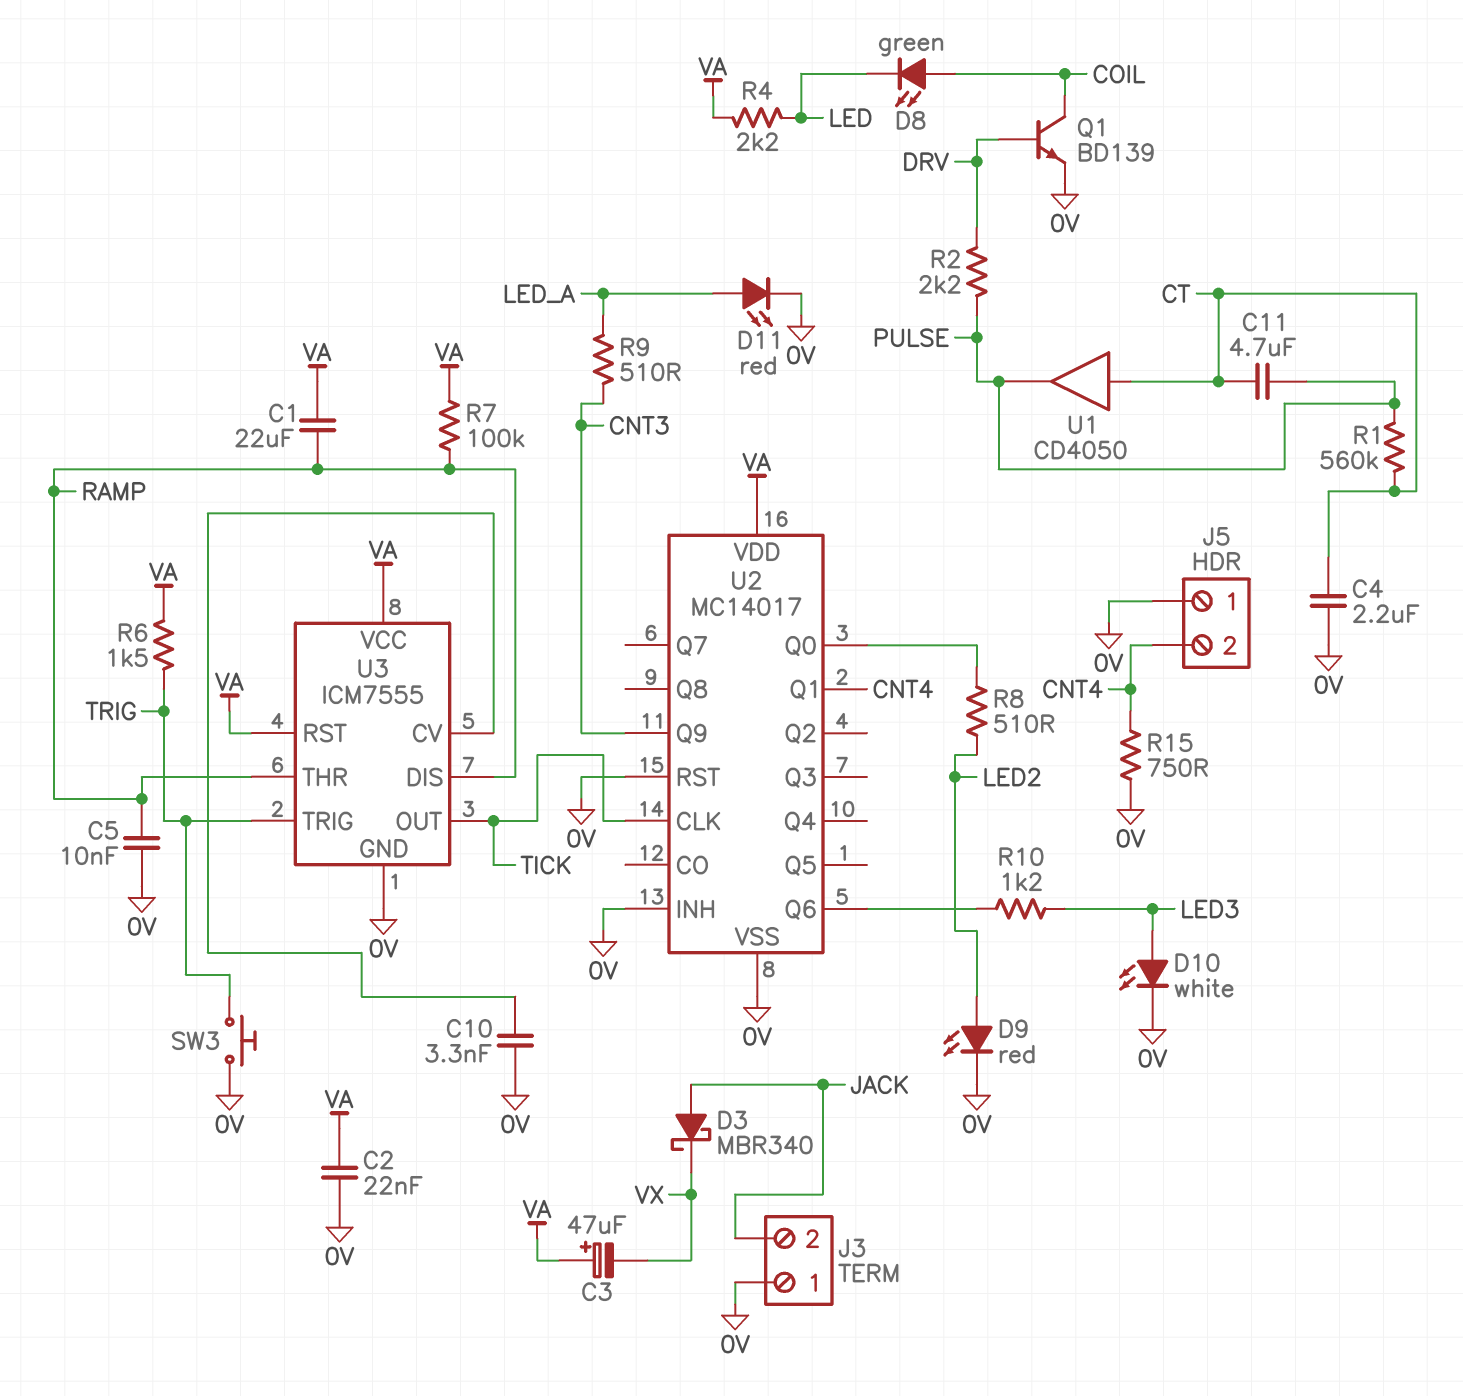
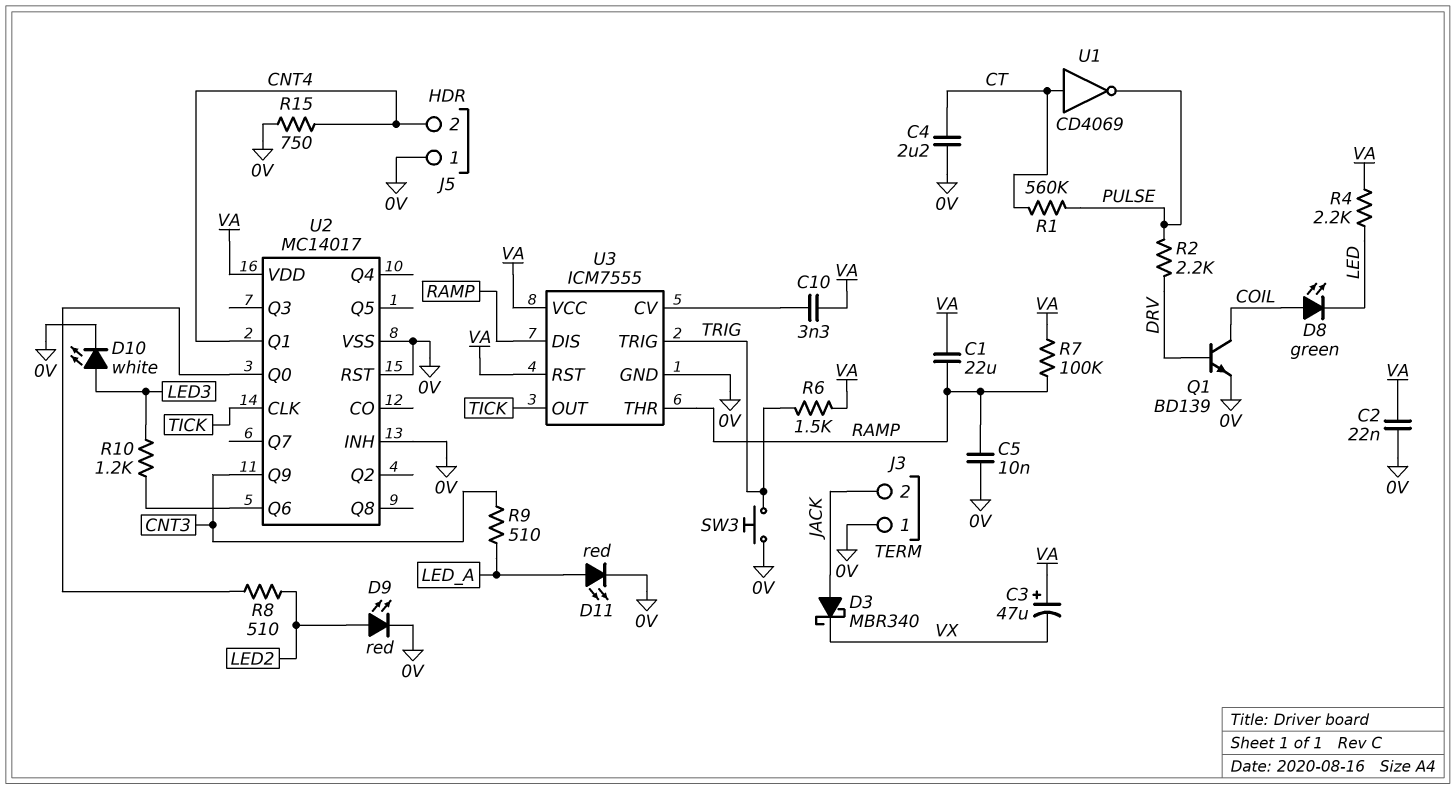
C10: 3.3nF (0V, U3/CV) -> 3.3nF (U3/CV, VA)
C11: 4.7uF (CT, PULSE) -> none
U1: buffer CD4050 (in CT, out PULSE) -> NOT CD4069 (in CT, out PULSE)

